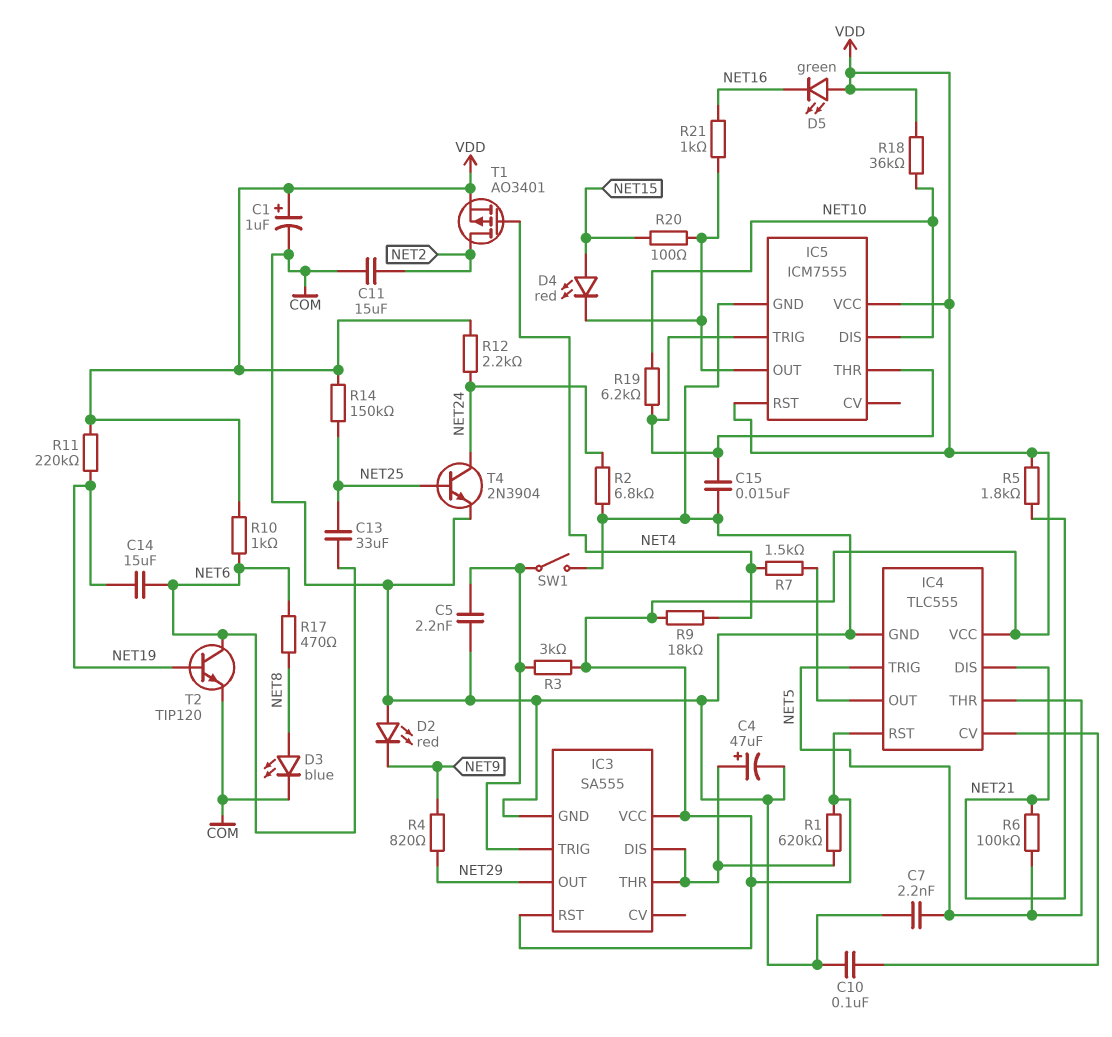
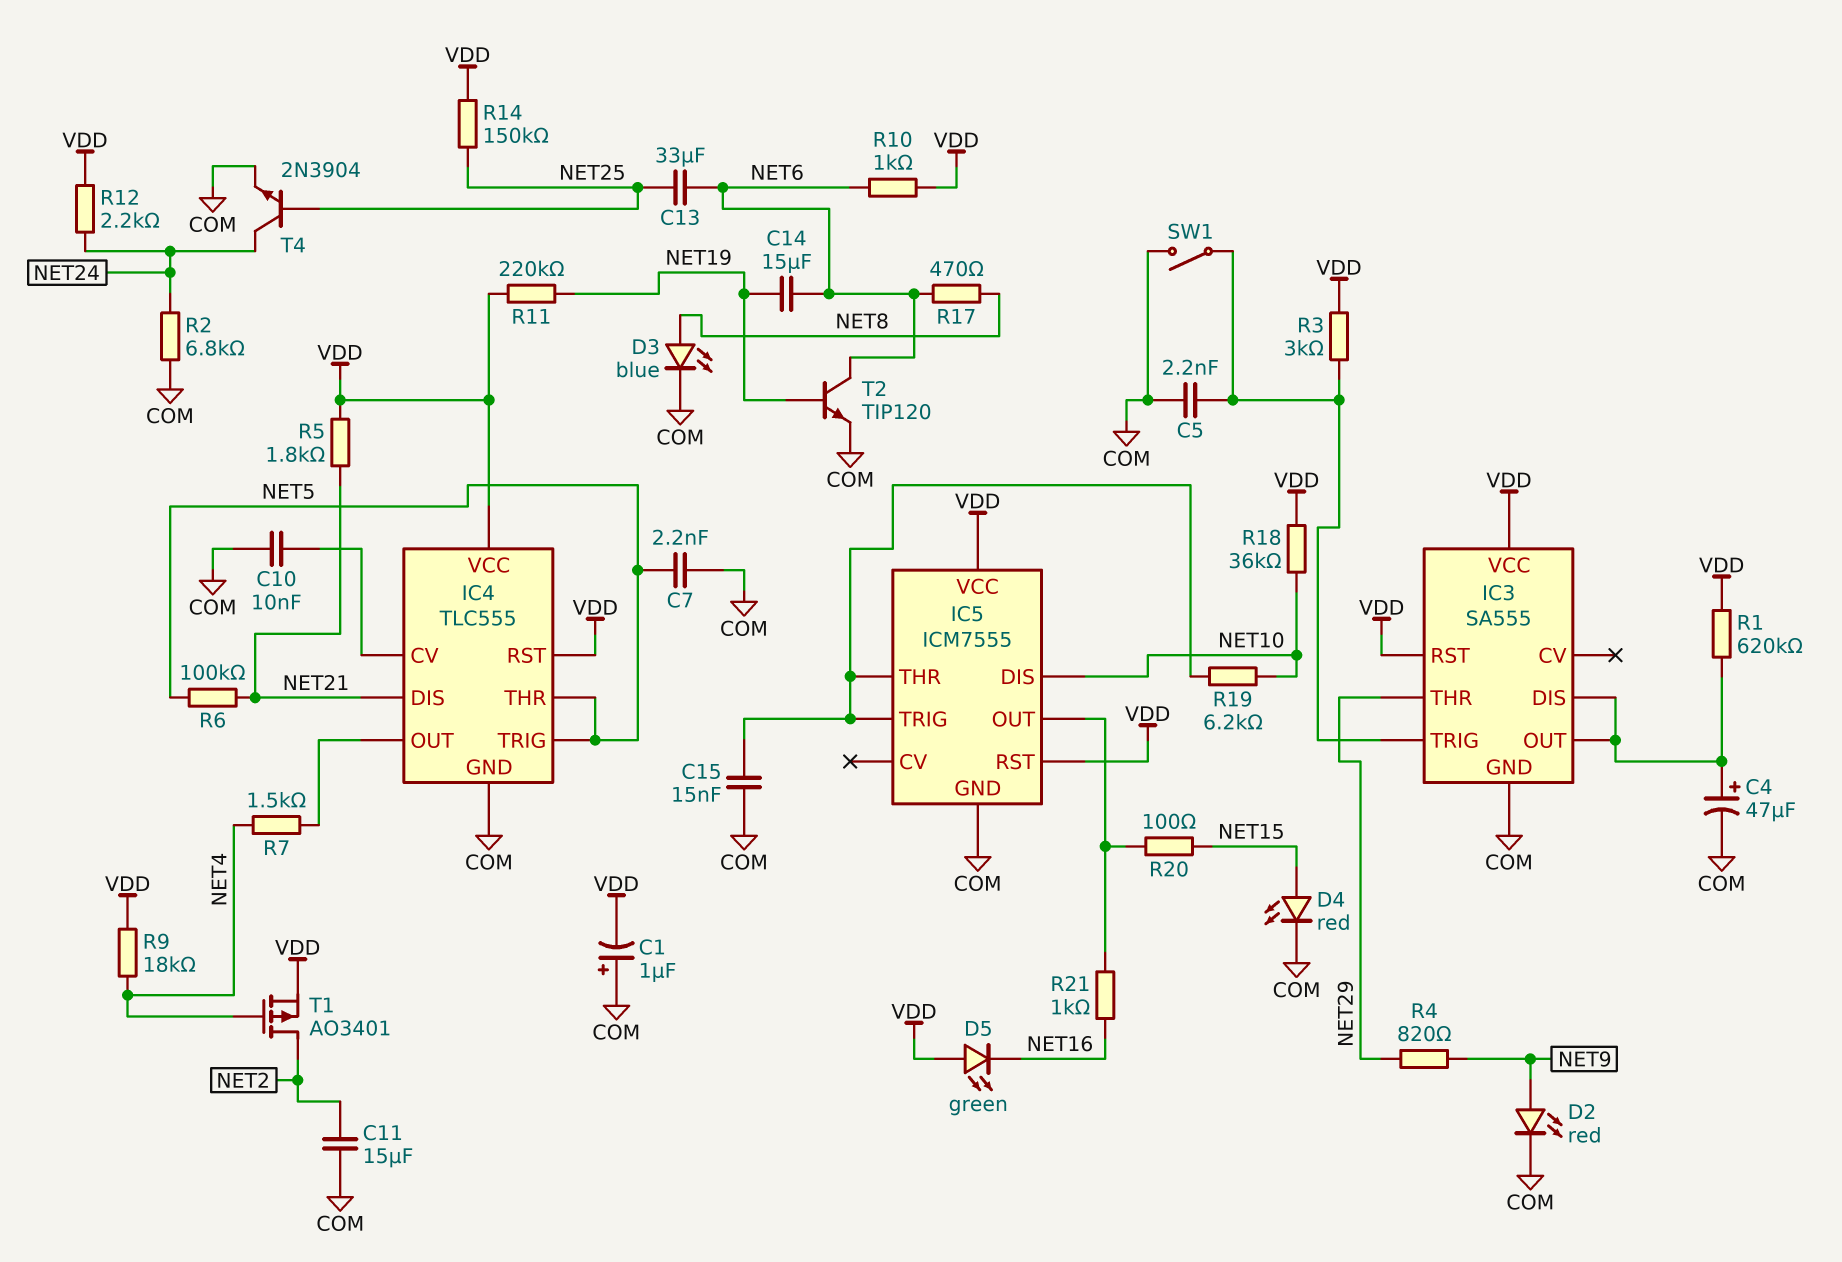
C1: 1uF (plus VDD, minus COM) -> 1uF (plus COM, minus VDD)
C10: 100nF (COM, IC4/CV) -> 10nF (COM, IC4/CV)
D2: LED red (A COM, K NET9) -> LED red (A NET9, K COM)
D4: LED red (A NET15, K IC5/OUT) -> LED red (A NET15, K COM)
IC3 pin OUT: NET29 -> IC3/DIS
IC3 pin THR: IC3/DIS -> NET29

